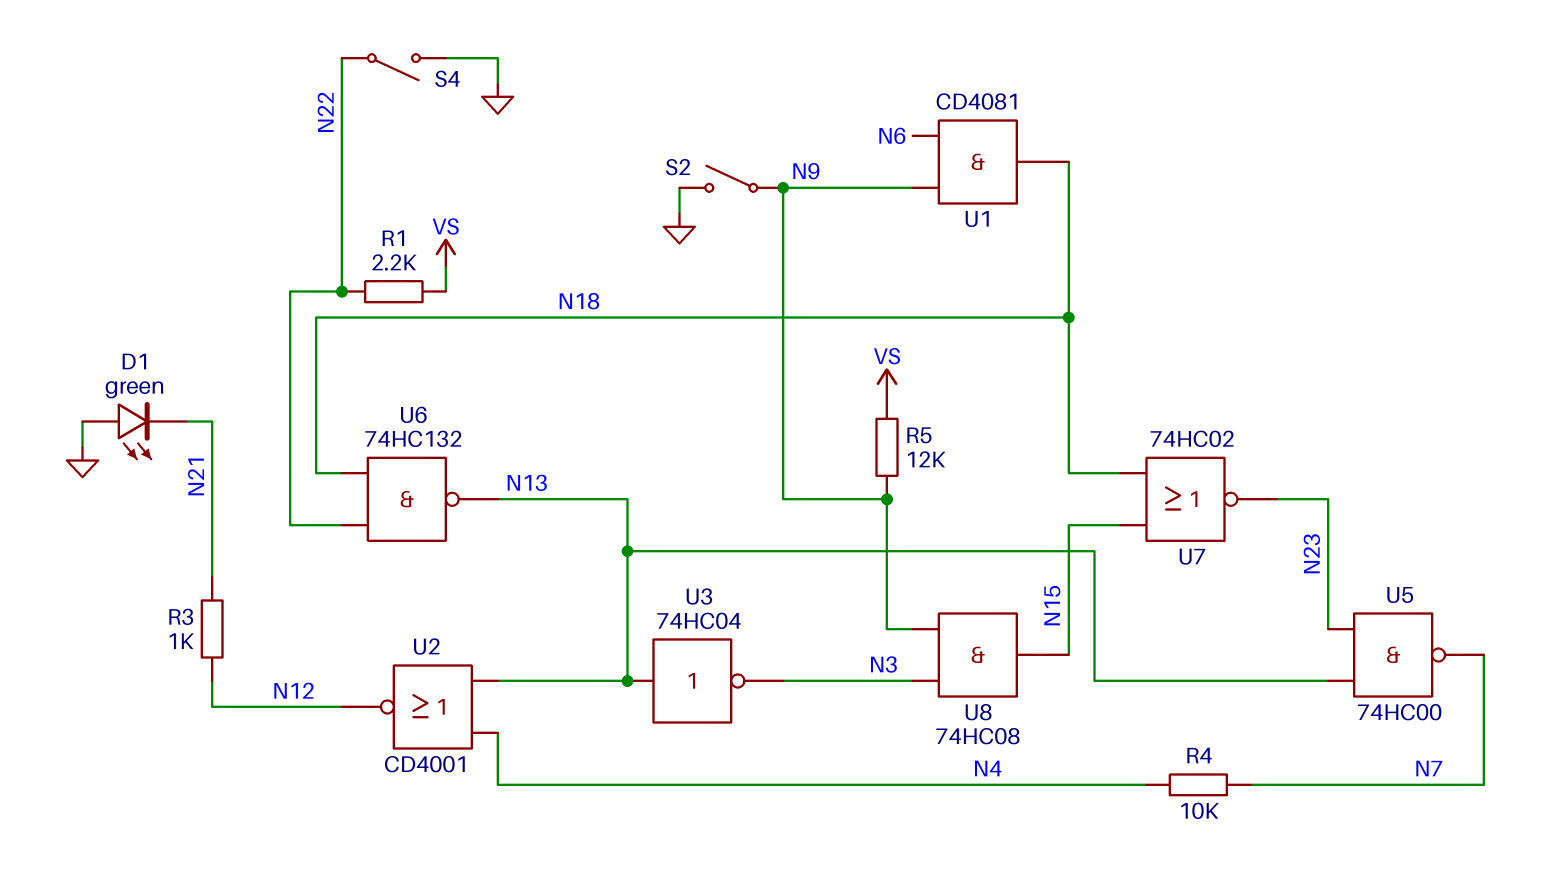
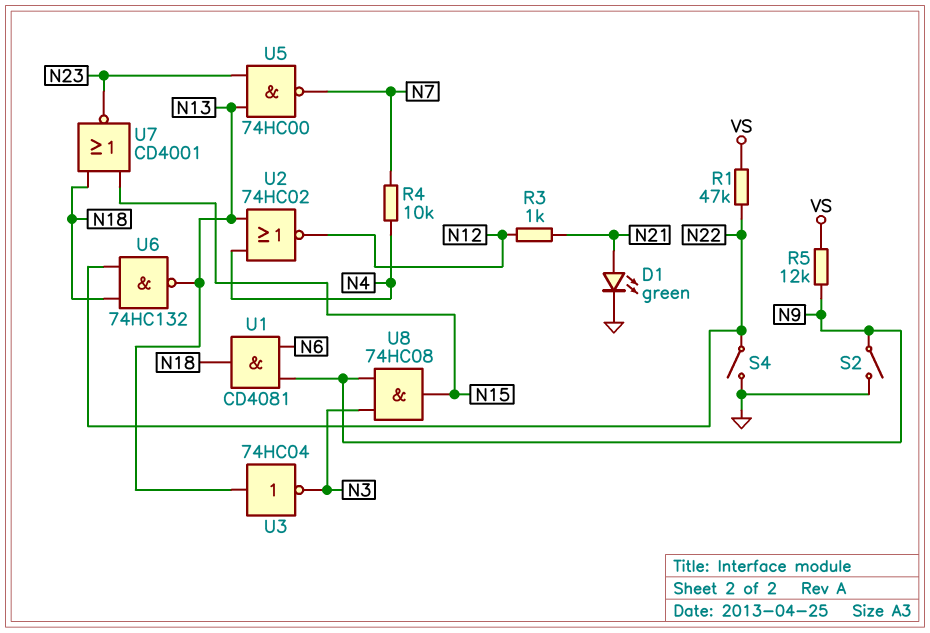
D1: LED green (A GND, K N21) -> LED green (A N21, K GND)
R1: 2.2k (N22, VS) -> 47k (N22, VS)
U2: NOR CD4001 (in N4, in N13, out N12) -> NOR 74HC02 (in N4, in N13, out N12)
U7: NOR 74HC02 (in N15, in N18, out N23) -> NOR CD4001 (in N15, in N18, out N23)

